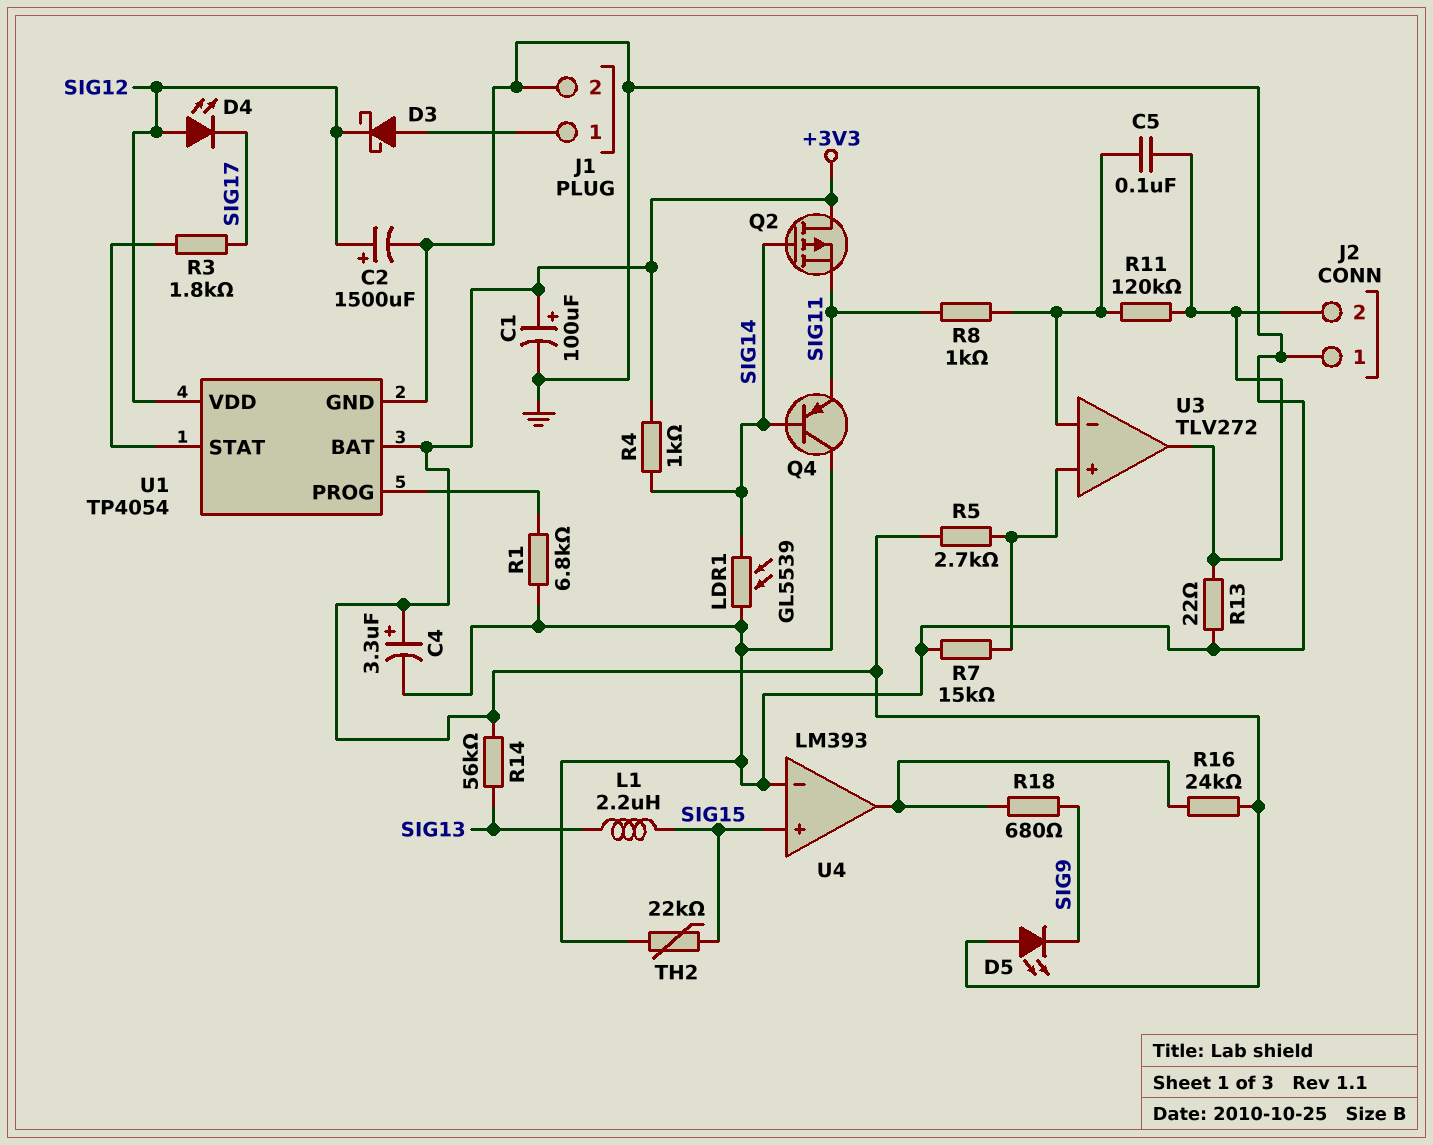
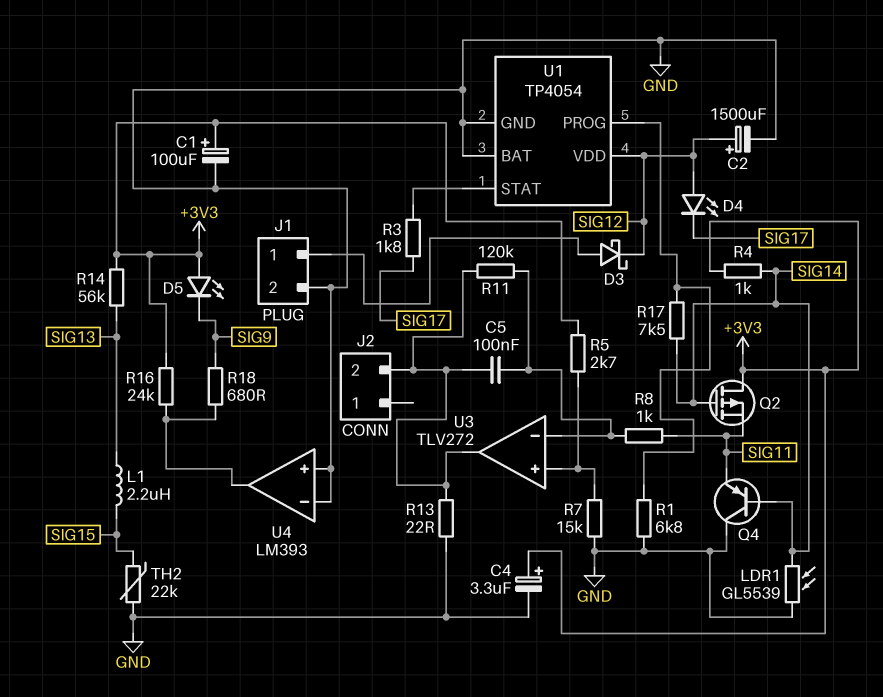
J2 pin 1: GND -> none
R17: none -> 7.5k (SIG14, U1/PROG)
U1 pin BAT: +3V3 -> GND
U4 pin in+: SIG15 -> GND

